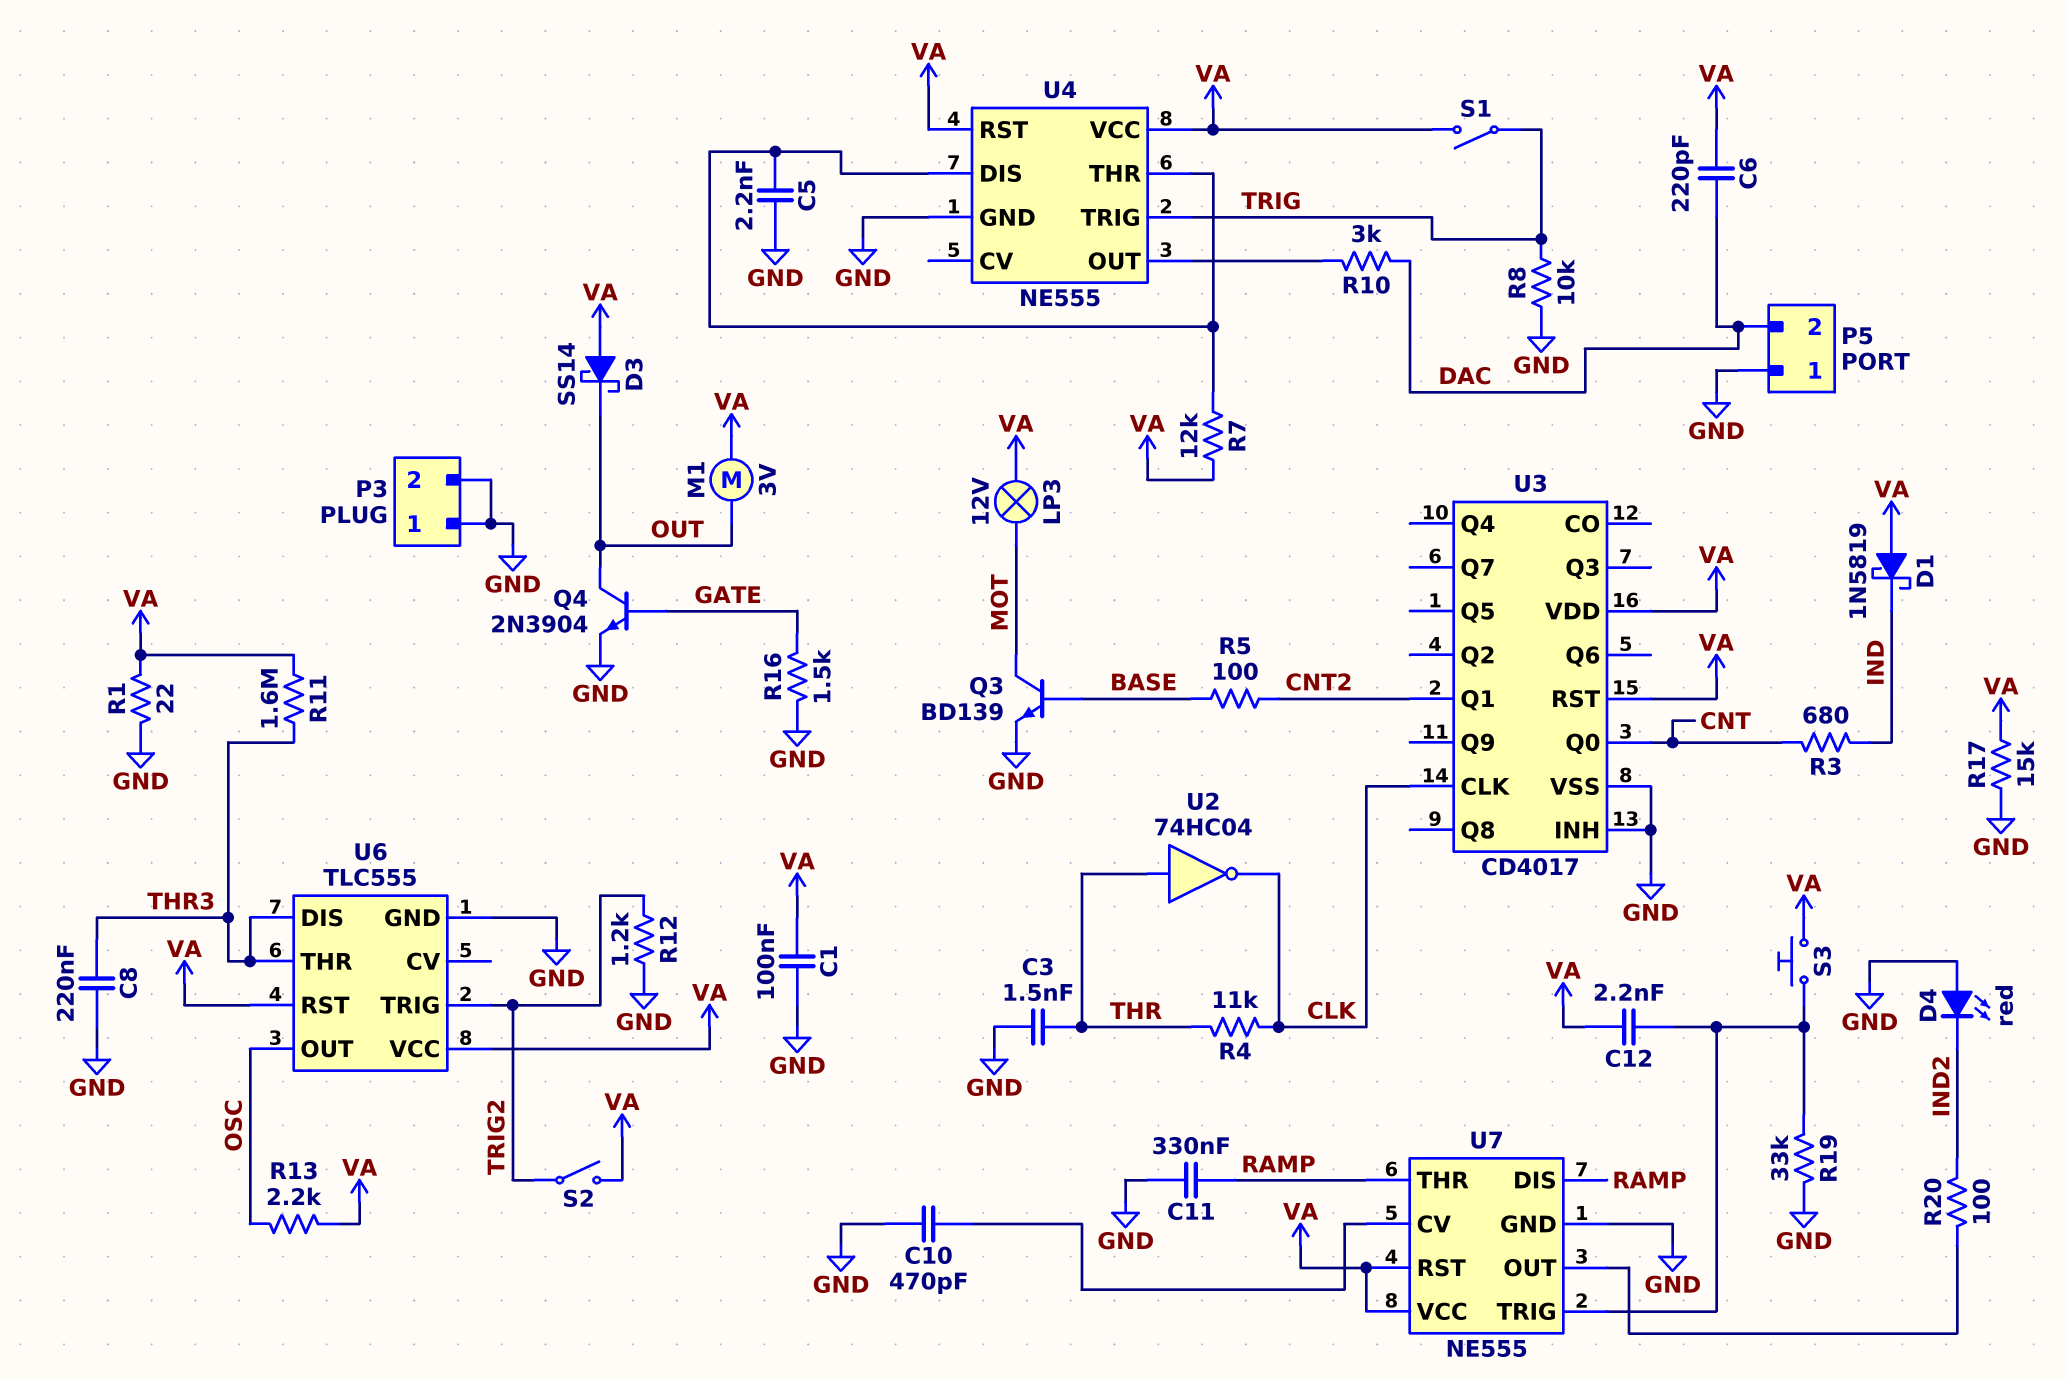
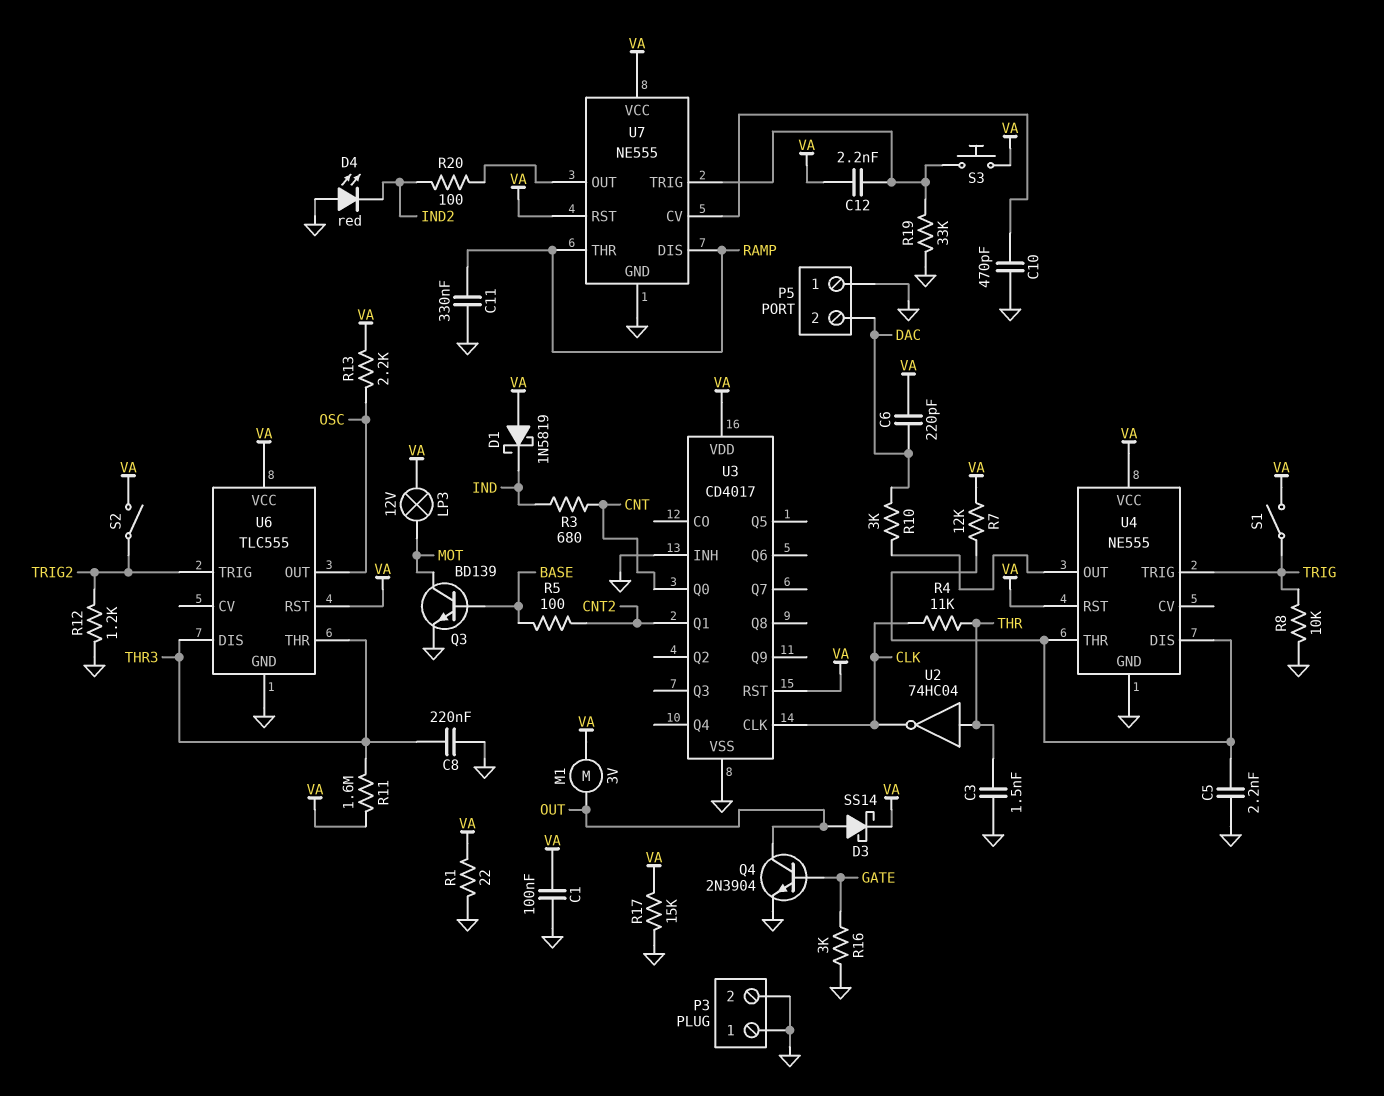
D3: schottky SS14 (A VA, K OUT) -> schottky SS14 (A OUT, K VA)
R16: 1.5k (GATE, GND) -> 3k (GATE, GND)

